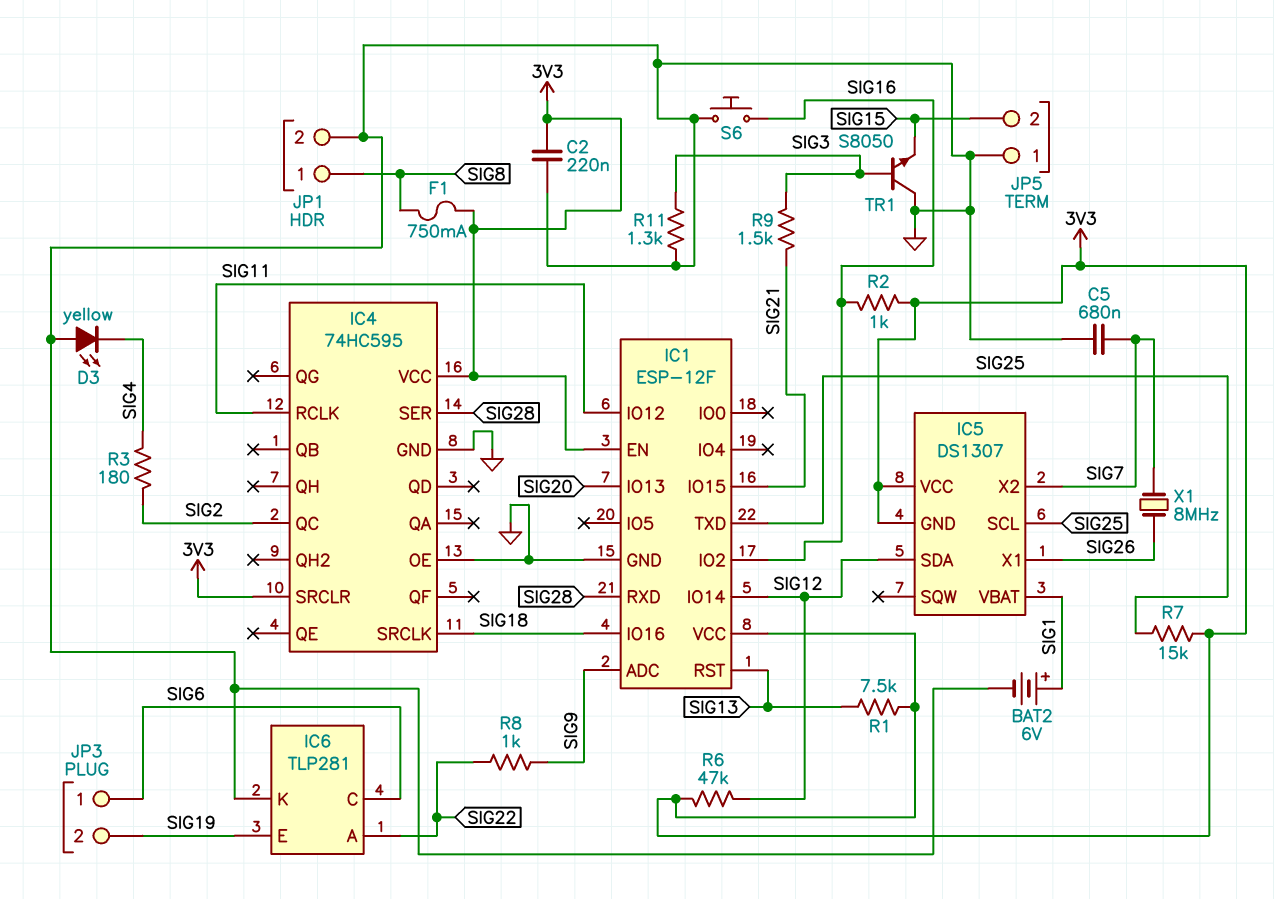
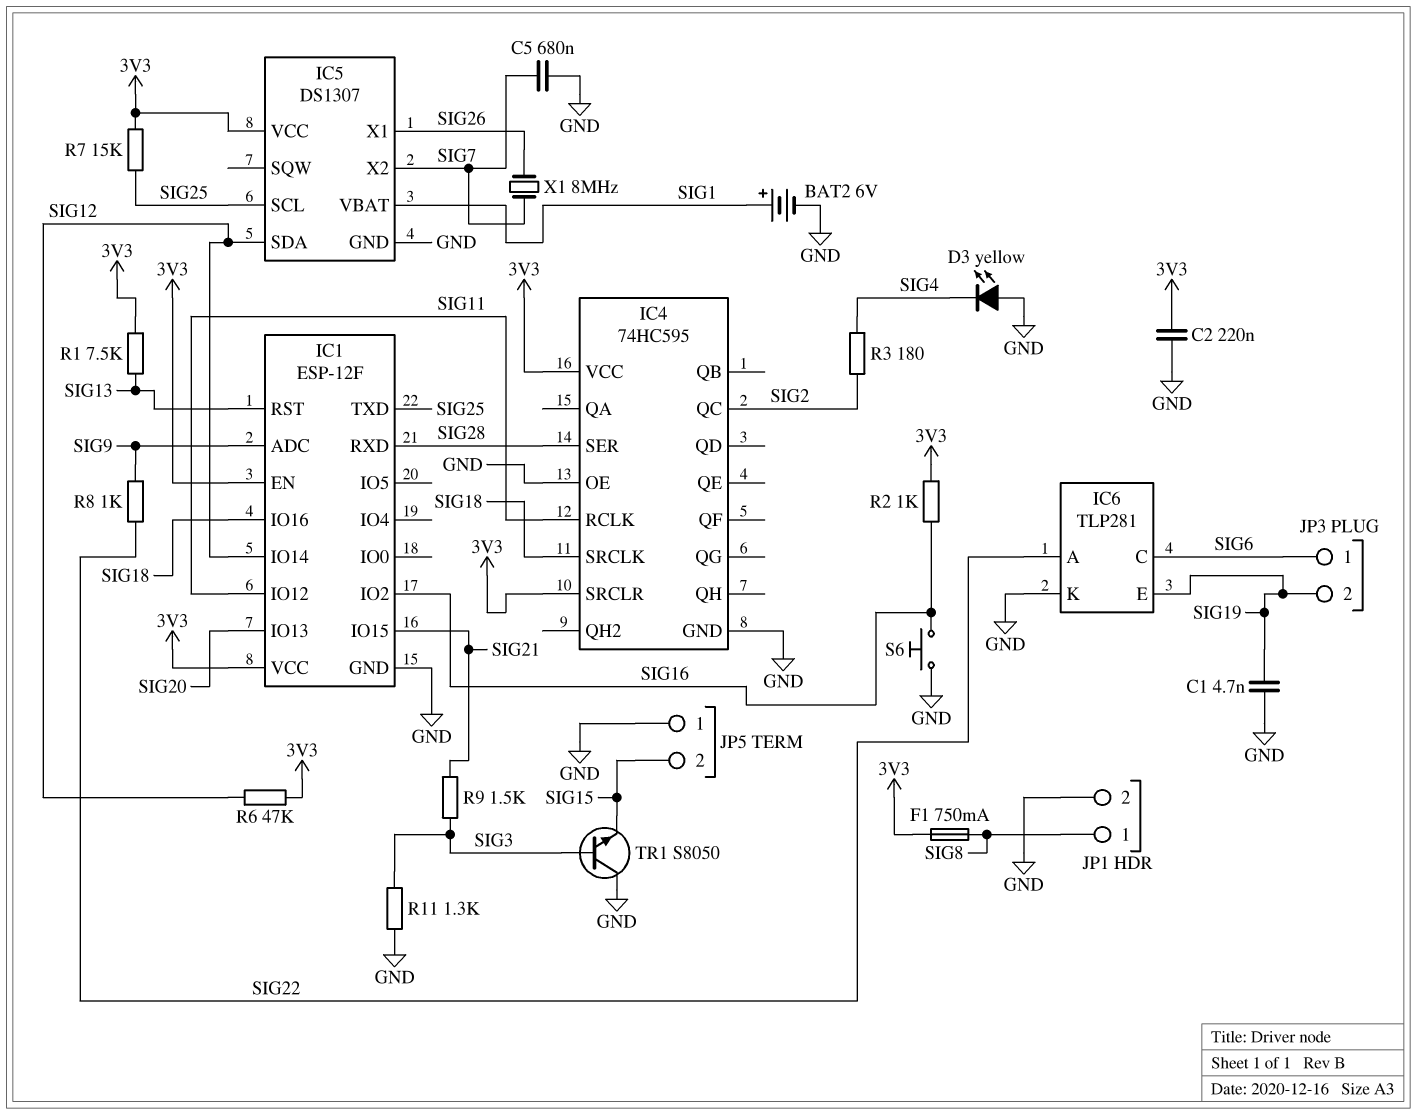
C1: none -> 4.7nF (GND, SIG19)
IC5 pin GND: 3V3 -> GND

